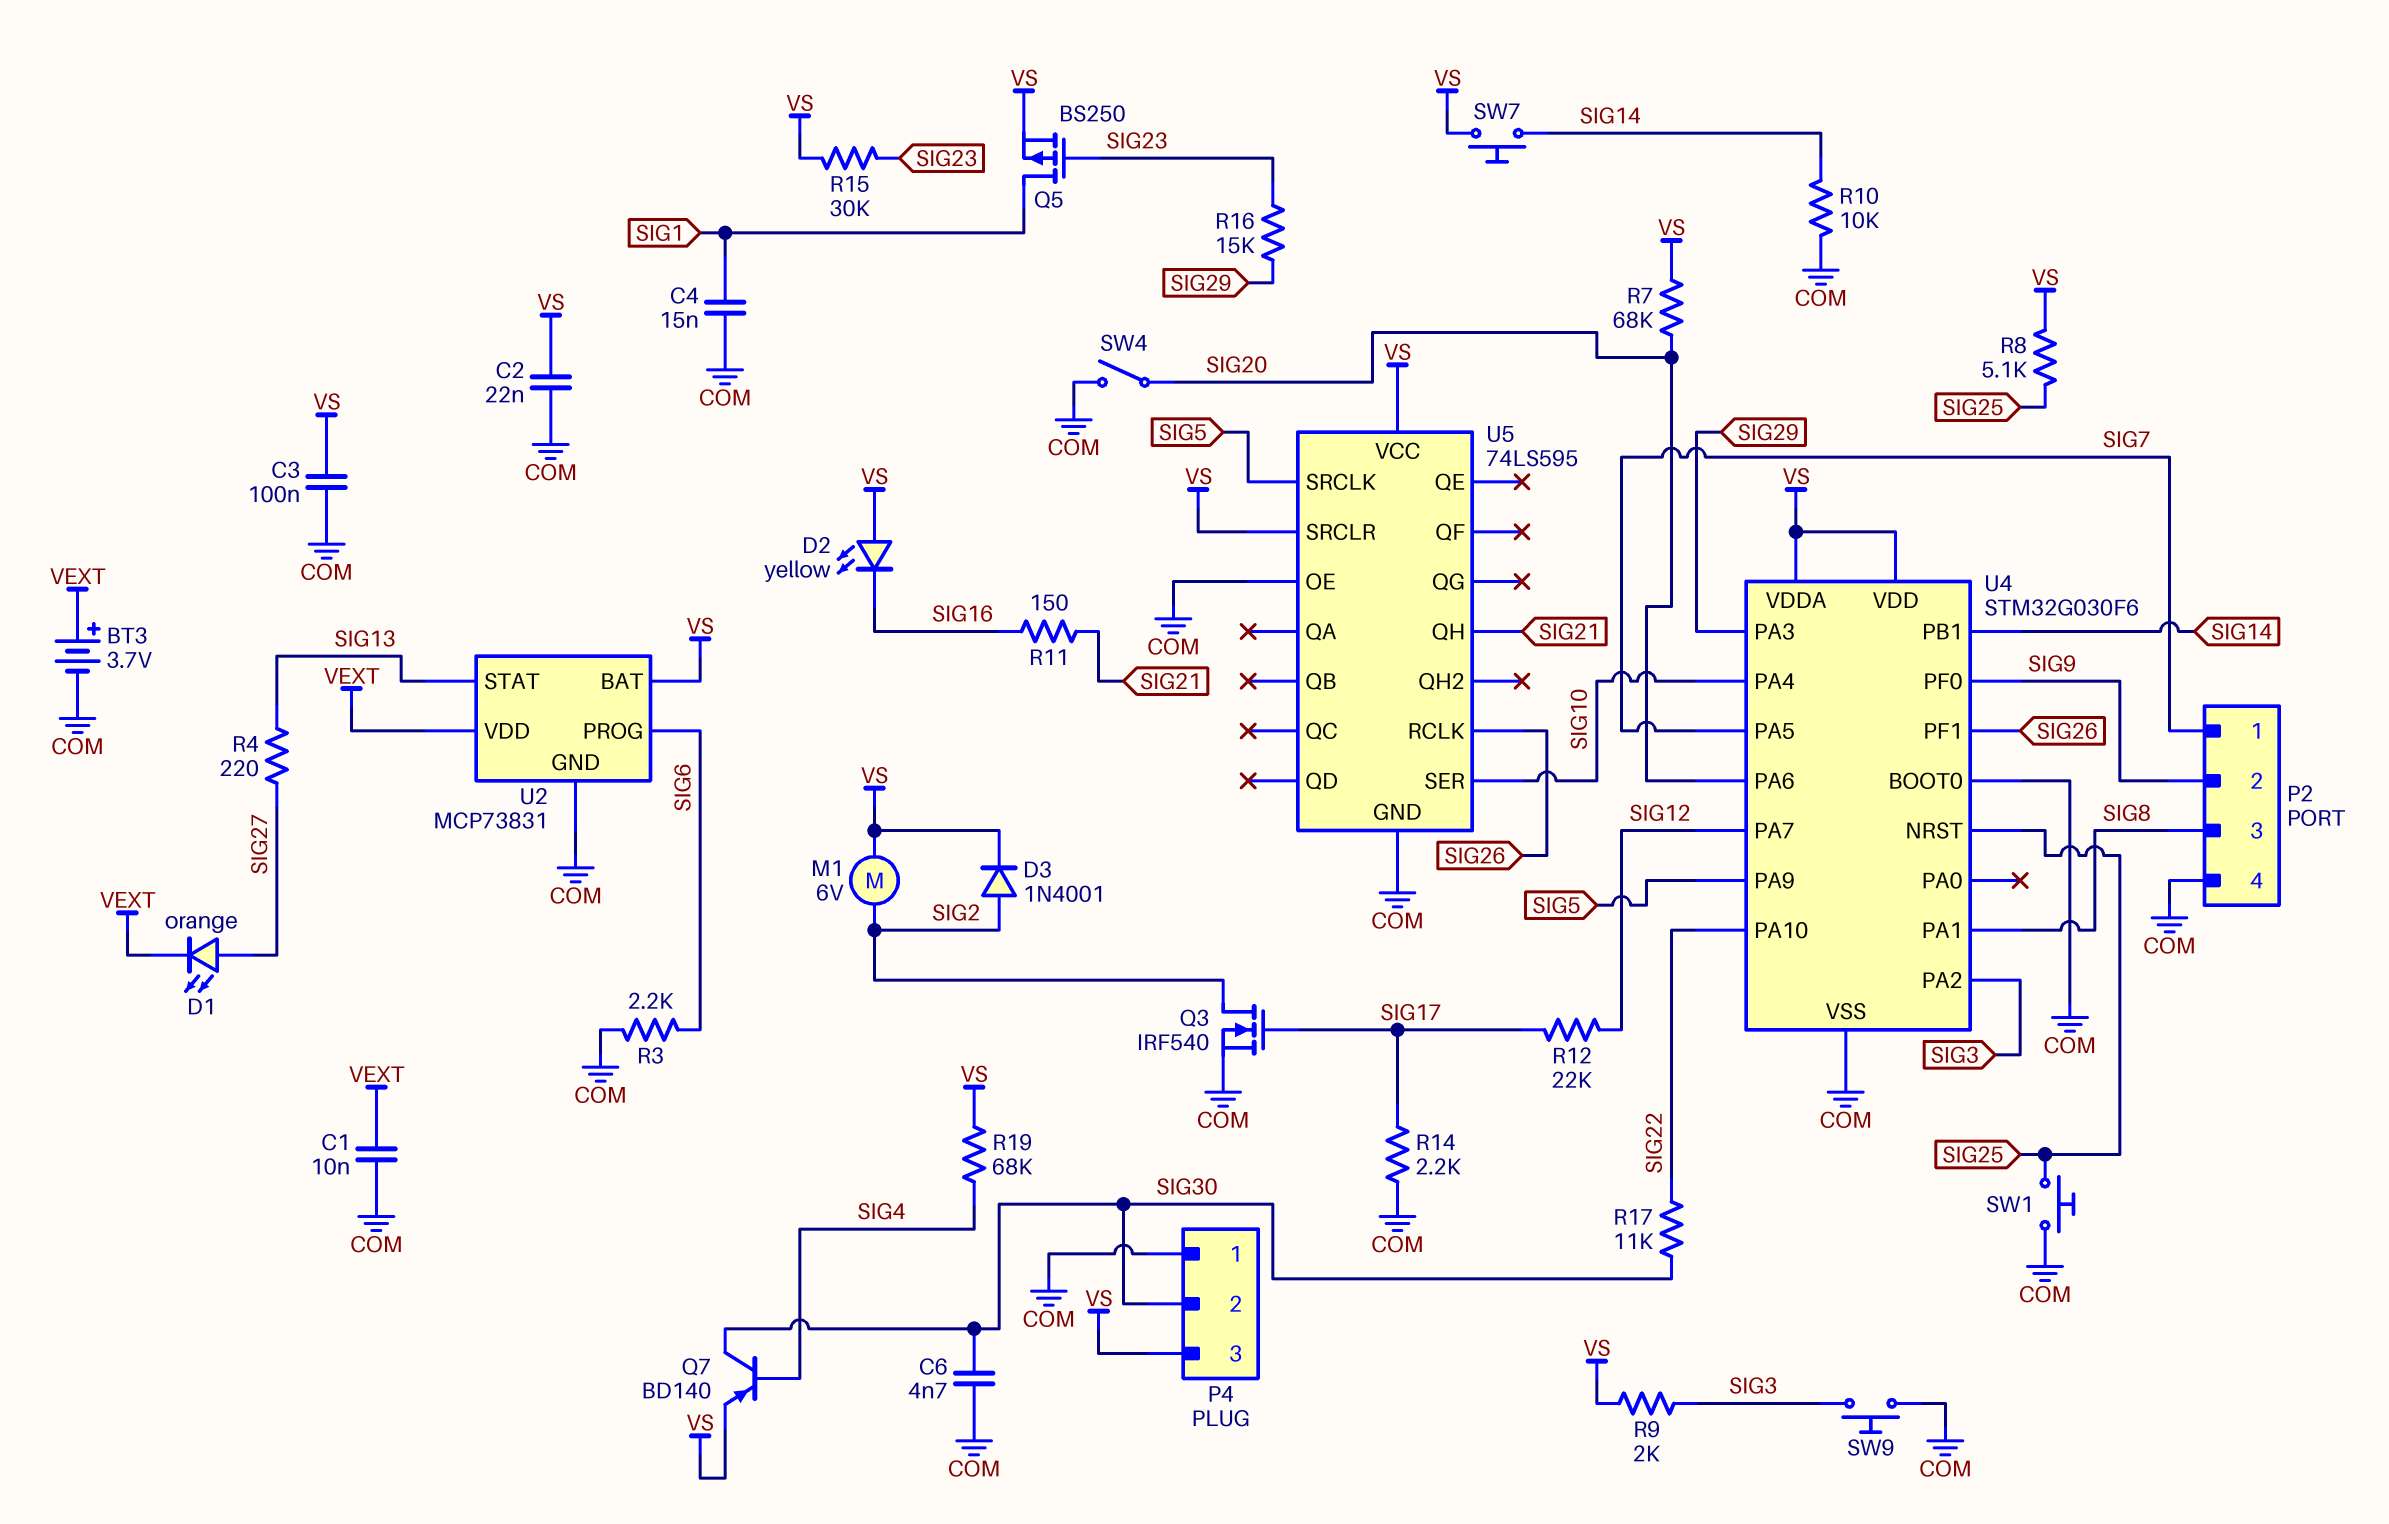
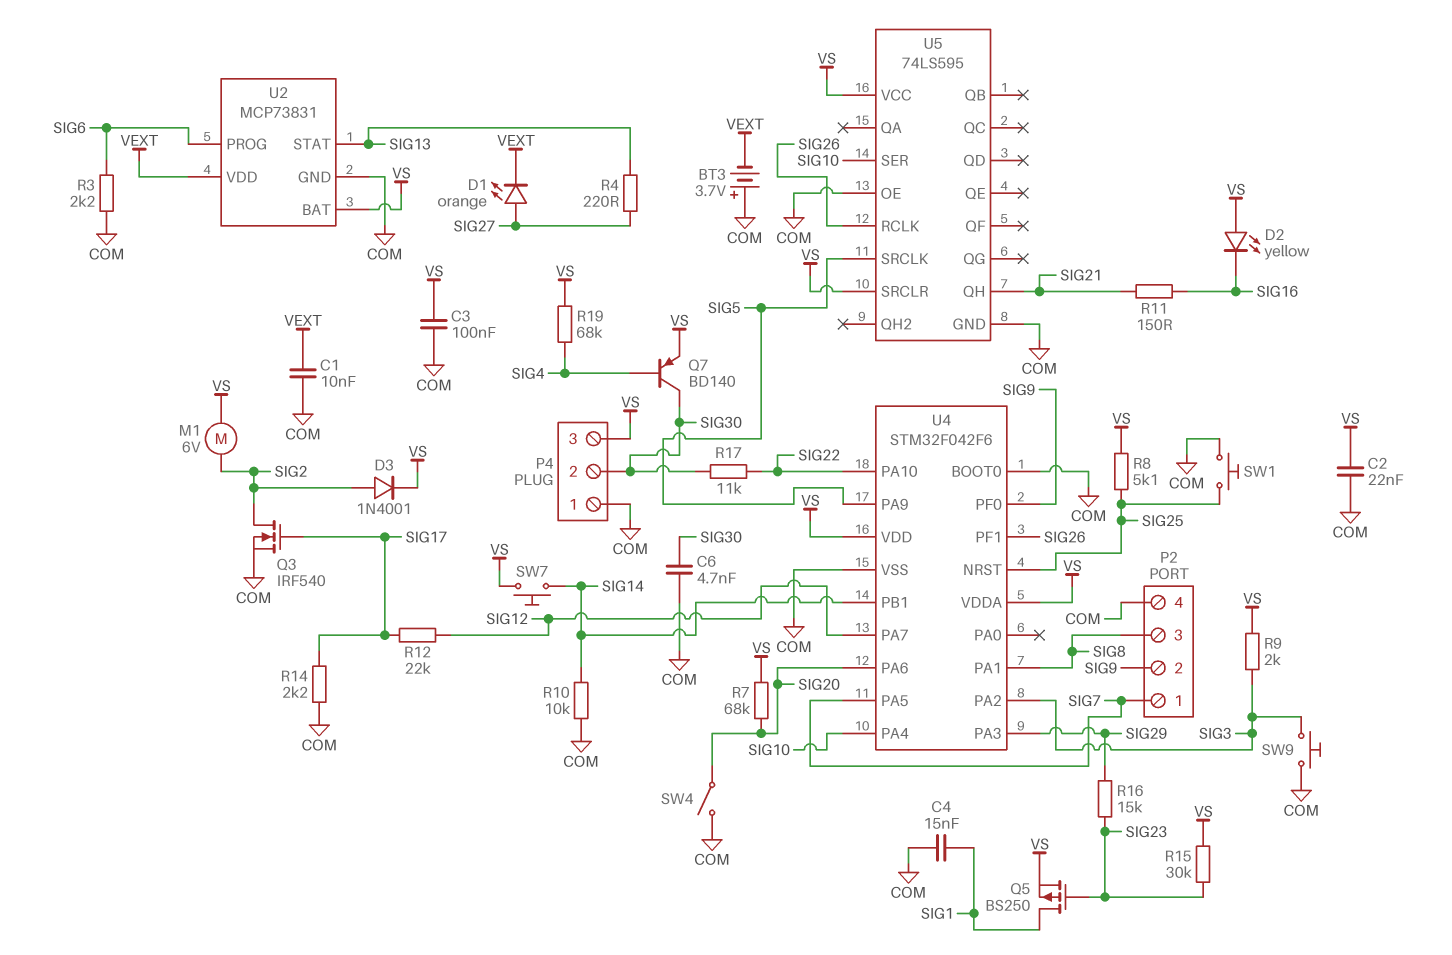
BT3: 3.7V (plus VEXT, minus COM) -> 3.7V (plus COM, minus VEXT)
U4: STM32G030F6 -> STM32F042F6

